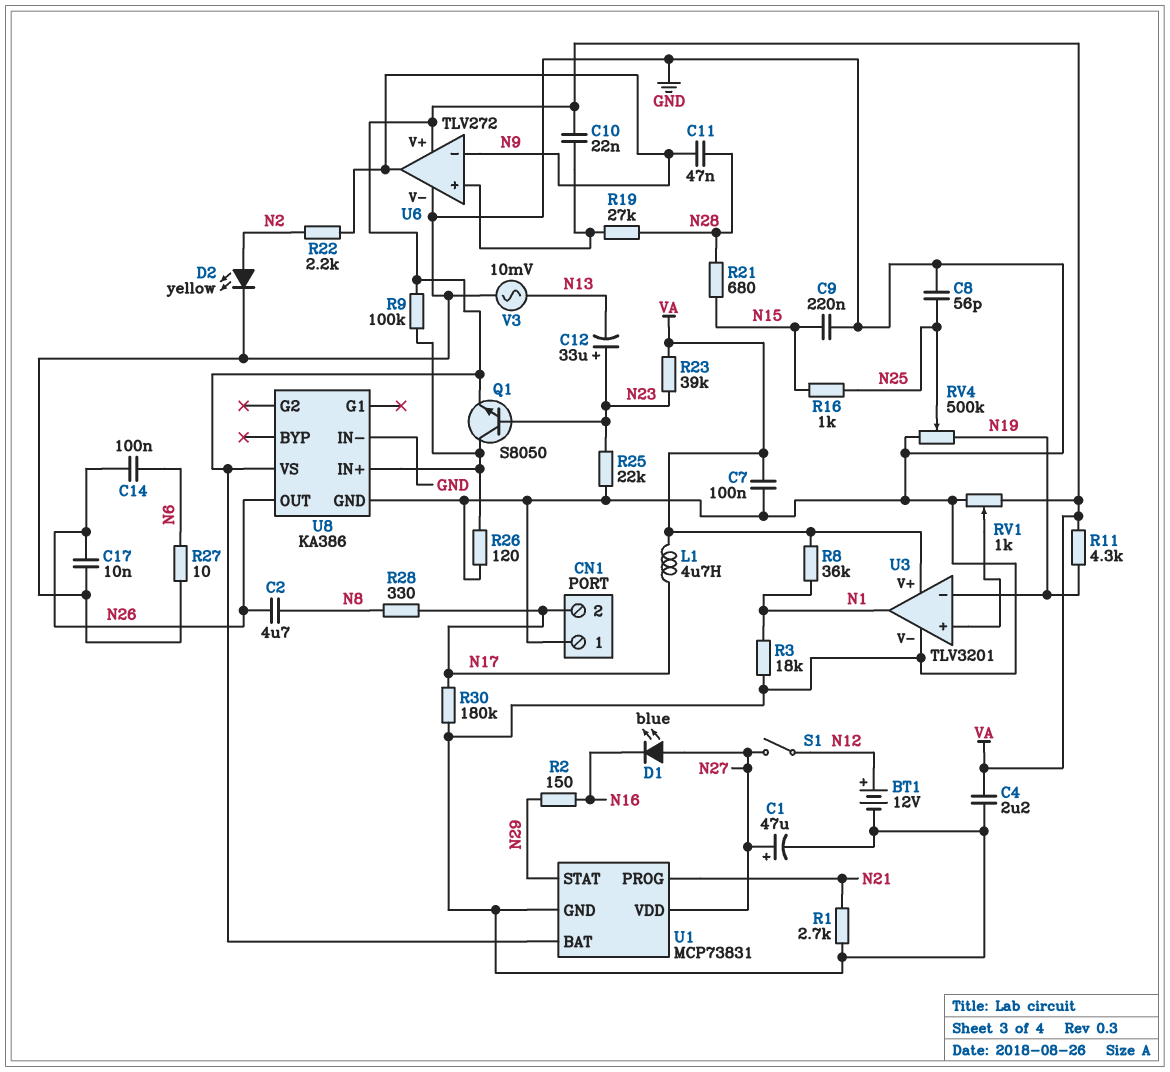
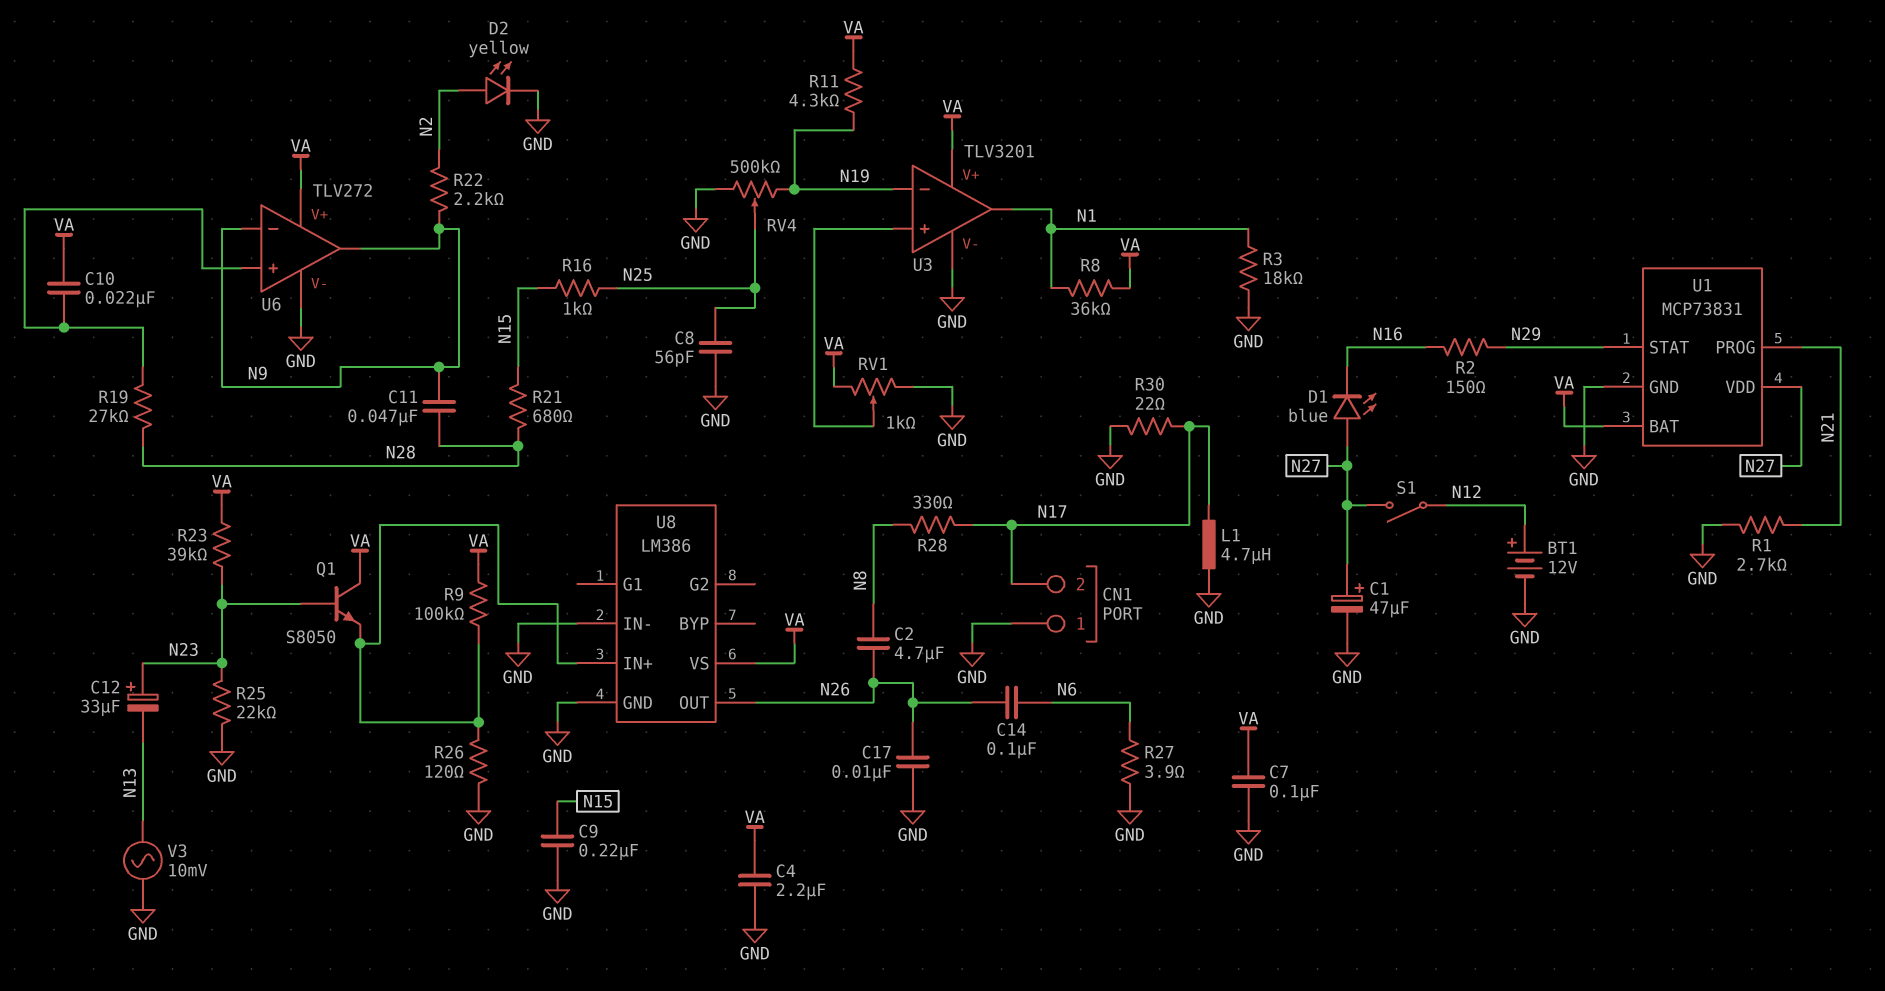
L1: 4.7uH (N17, VA) -> 4.7uH (GND, N17)
Q1: NPN S8050 (B N23, C U8/IN+, E VA) -> NPN S8050 (B N23, C VA, E U8/IN+)
R27: 10 (GND, N6) -> 3.9 (GND, N6)
R30: 180k (GND, N17) -> 22 (GND, N17)
U8: KA386 -> LM386

